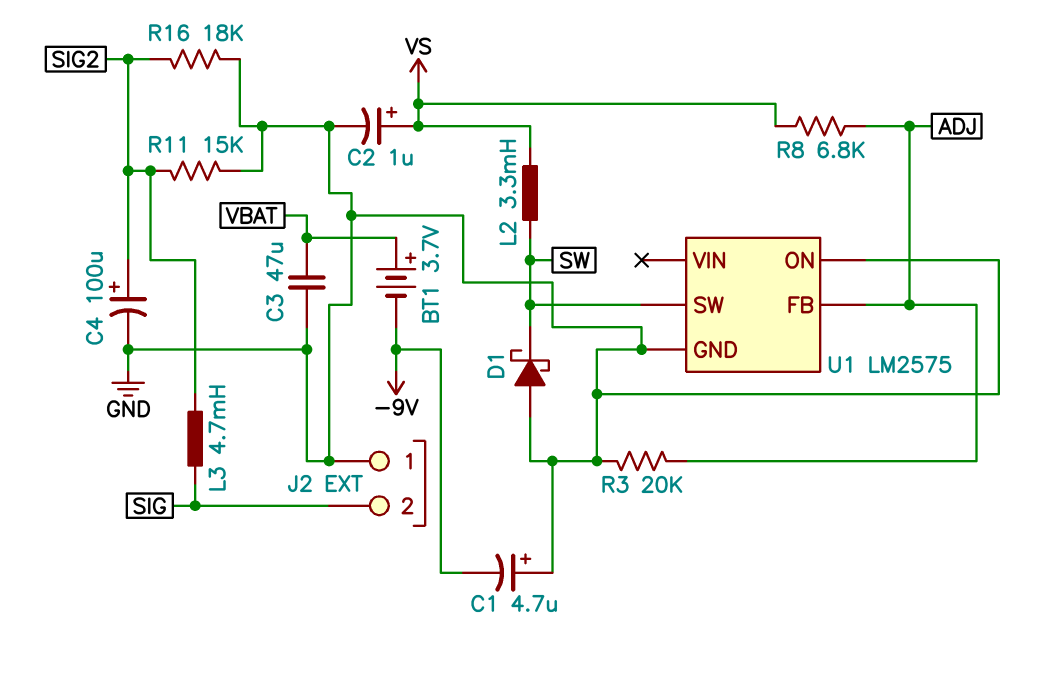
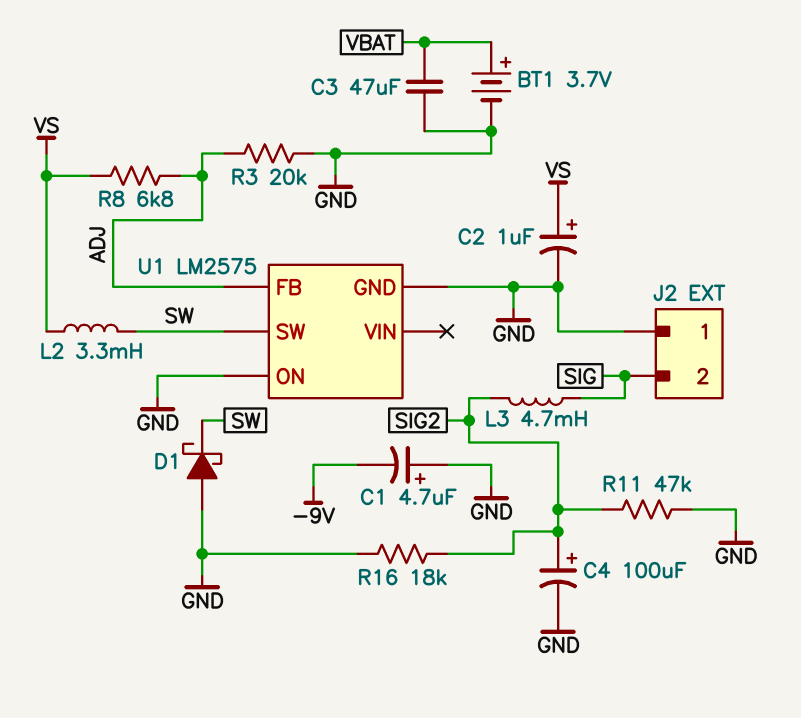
BT1: 3.7V (plus VBAT, minus -9V) -> 3.7V (plus VBAT, minus GND)
R11: 15k (GND, SIG2) -> 47k (GND, SIG2)

